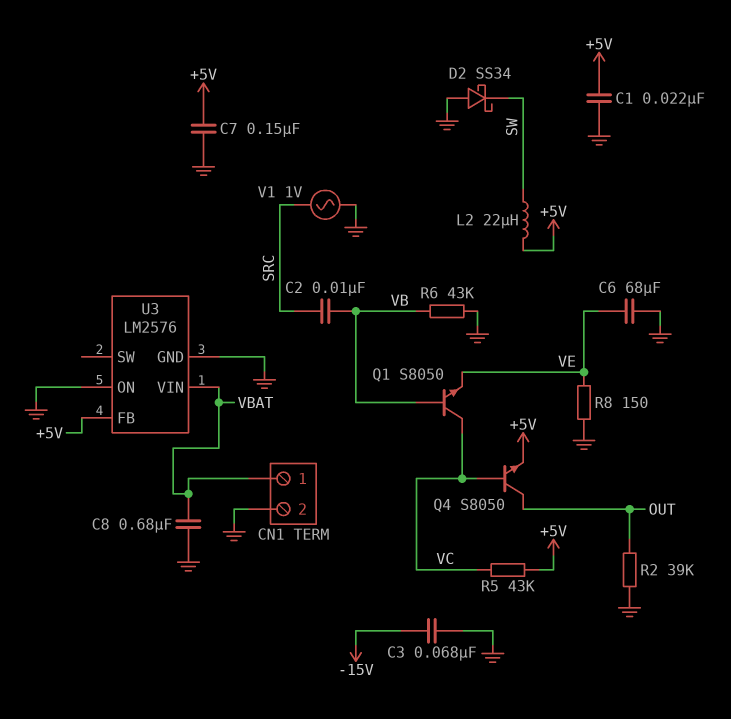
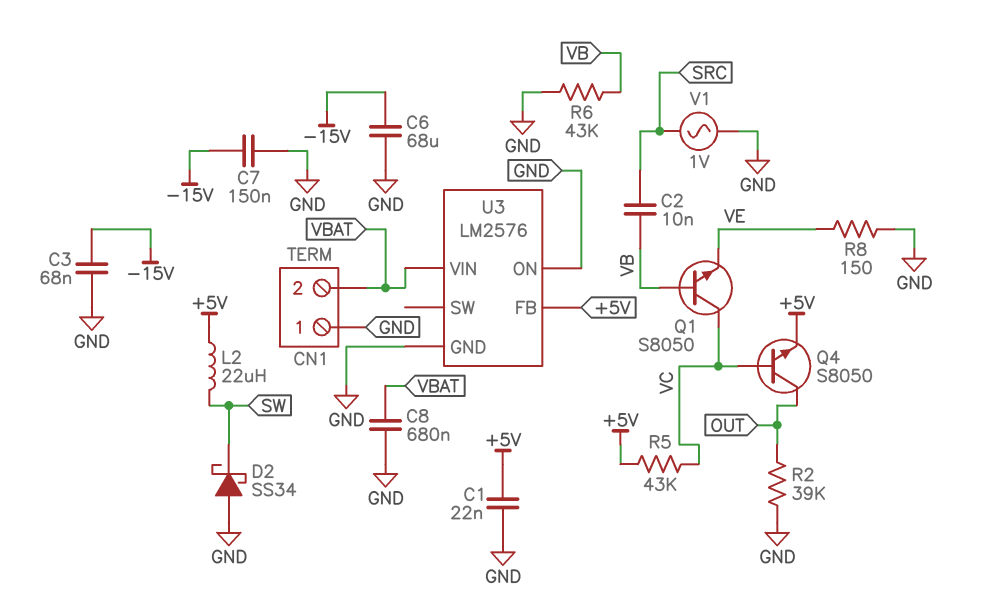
C6: 68uF (GND, VE) -> 68uF (-15V, GND)
C7: 150nF (+5V, GND) -> 150nF (-15V, GND)
CN1 pin 1: VBAT -> GND
CN1 pin 2: GND -> VBAT

